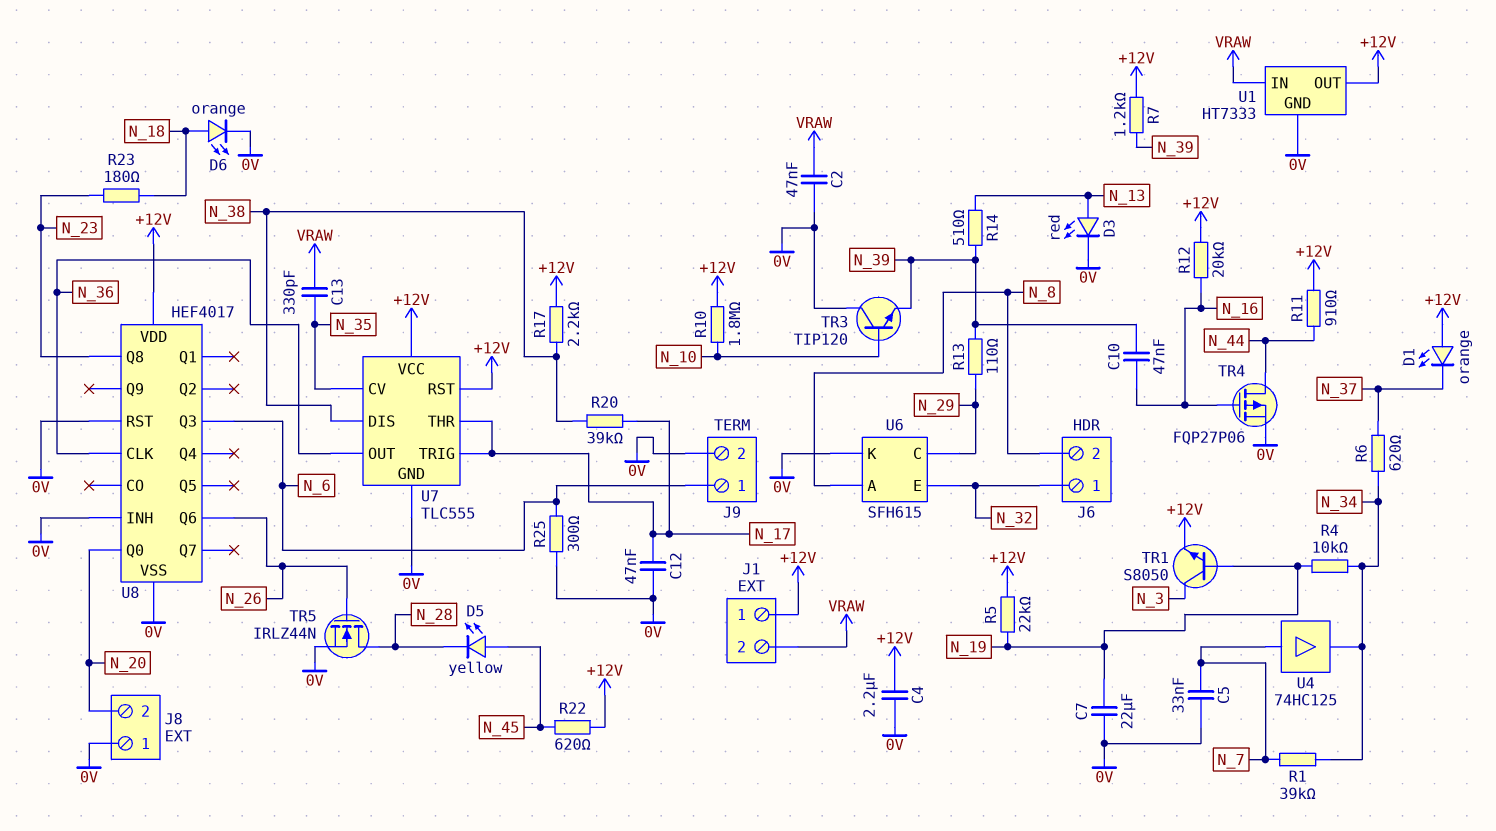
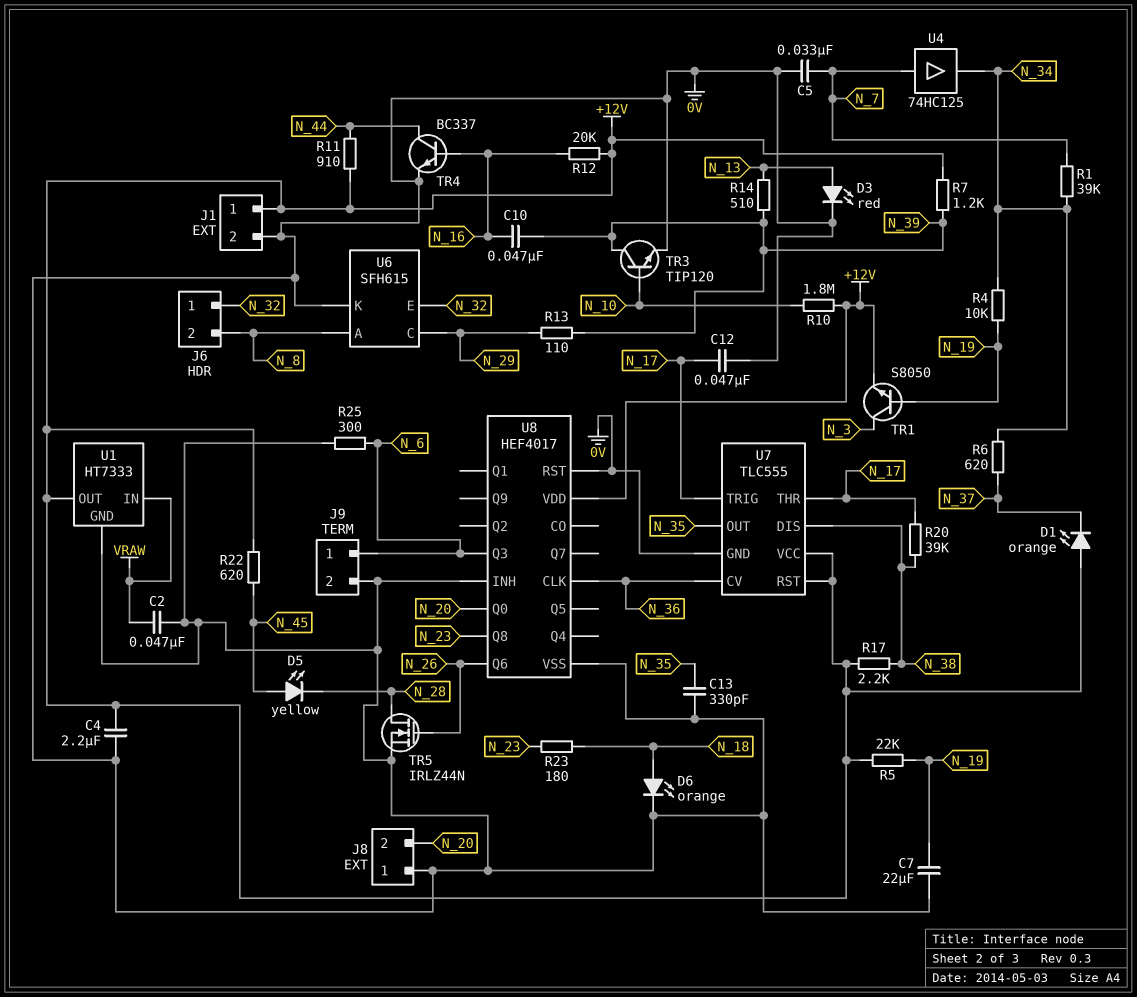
C13: 330pF (N_35, VRAW) -> 330pF (0V, N_35)
J1 pin 2: VRAW -> 0V
TR3: NPN TIP120 (B N_10, C 0V, E N_39) -> NPN TIP120 (B N_10, C N_39, E 0V)
TR4: PMOS FQP27P06 (G N_16, D N_44, S 0V) -> NPN BC337 (B N_16, C N_44, E 0V)
U7 pin CV: N_35 -> N_36
U7 pin OUT: N_36 -> N_35

